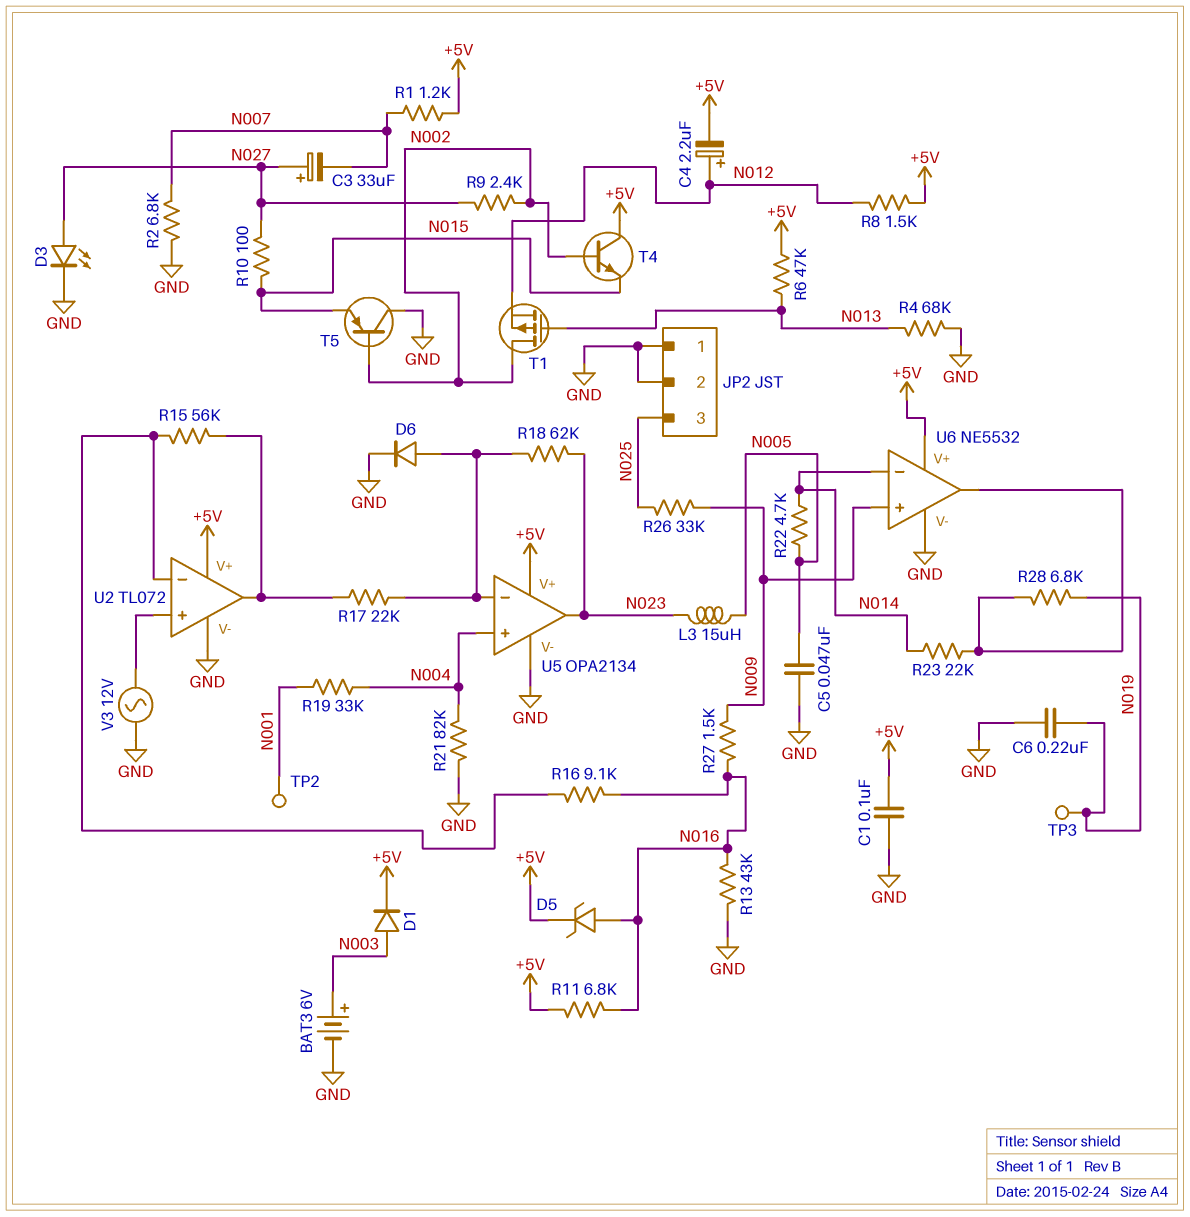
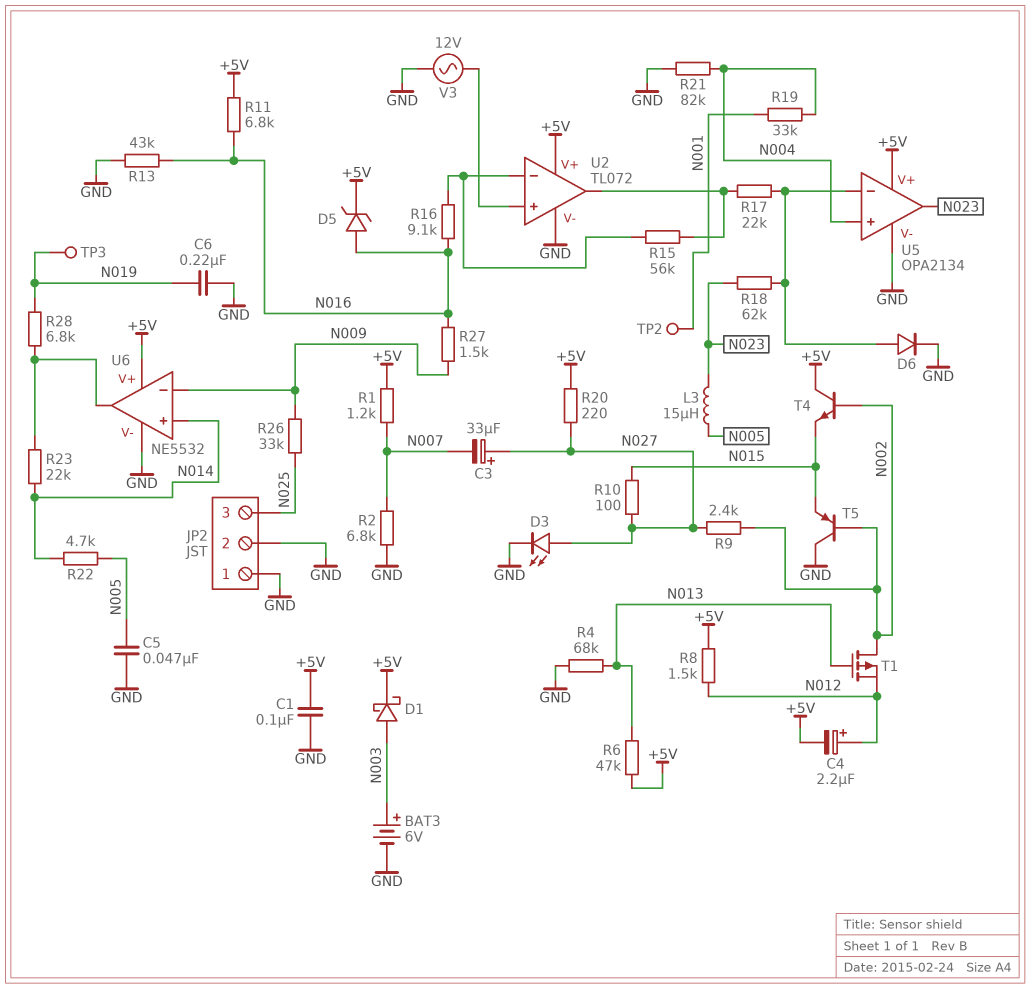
D1: diode (A N003, K +5V) -> schottky (A N003, K +5V)
R20: none -> 220 (+5V, N027)
U6 pin in+: N009 -> N014
U6 pin in-: N014 -> N009

